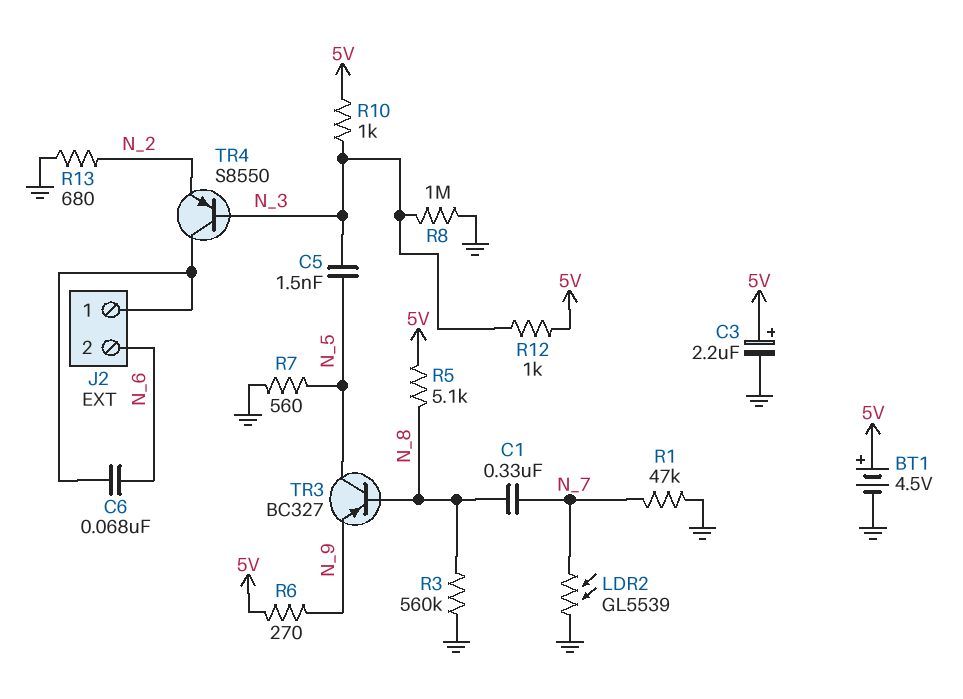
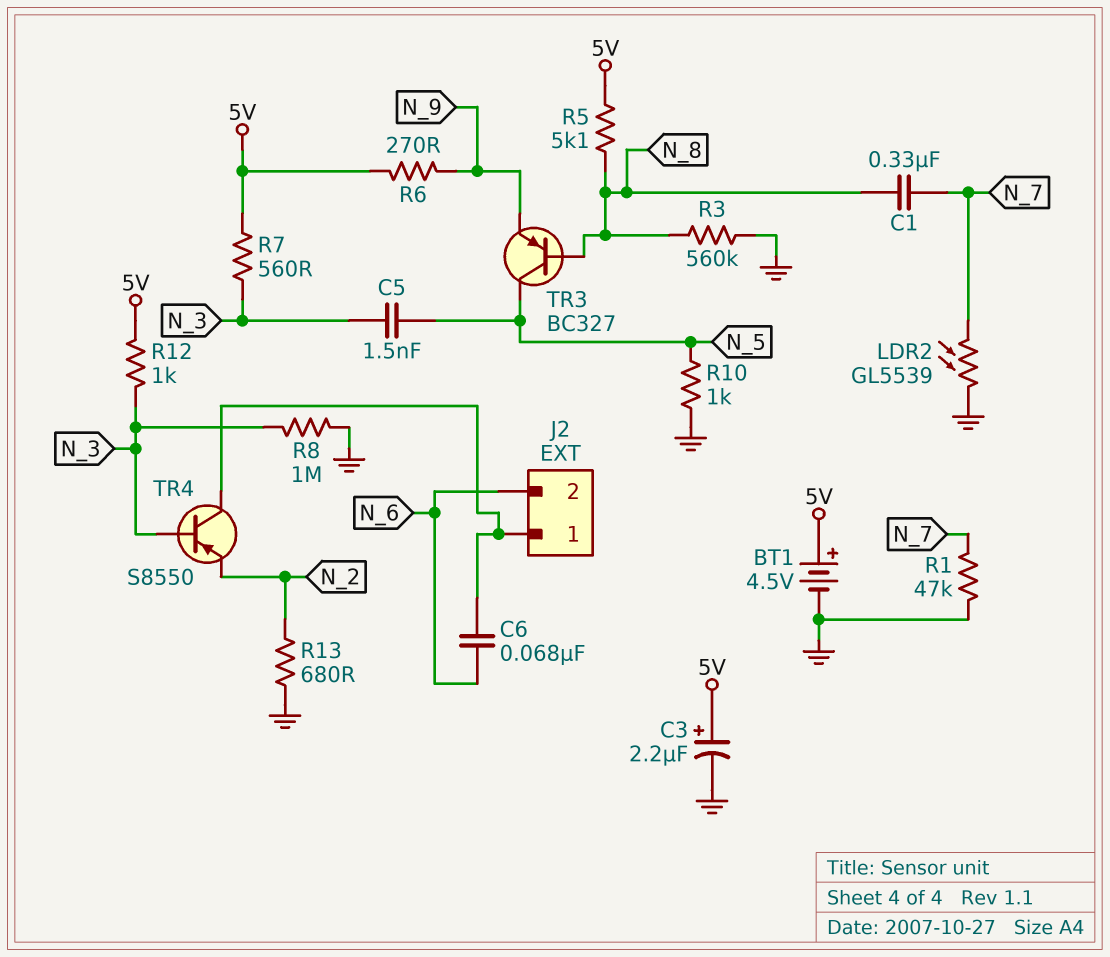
R7: 560 (GND, N_5) -> 560 (5V, N_3)
R10: 1k (5V, N_3) -> 1k (GND, N_5)

